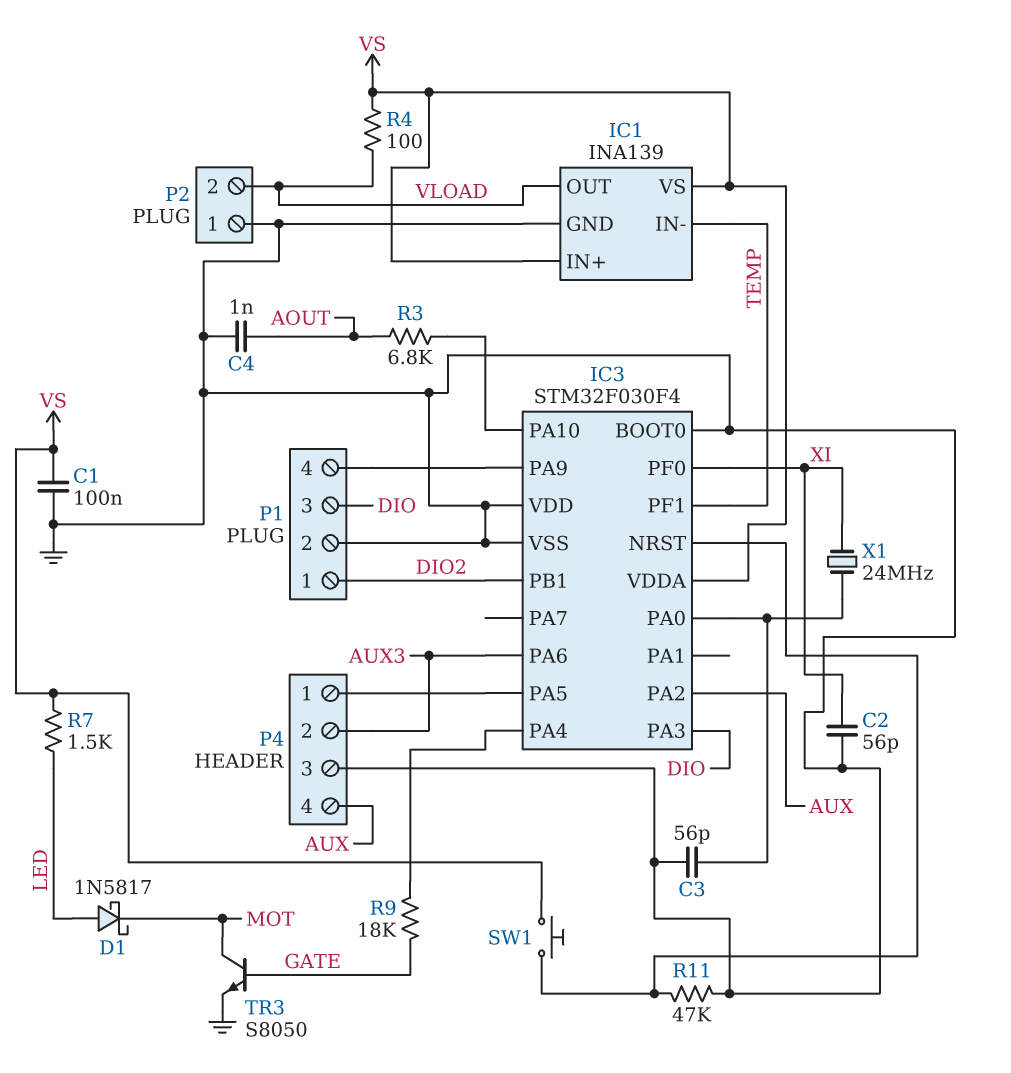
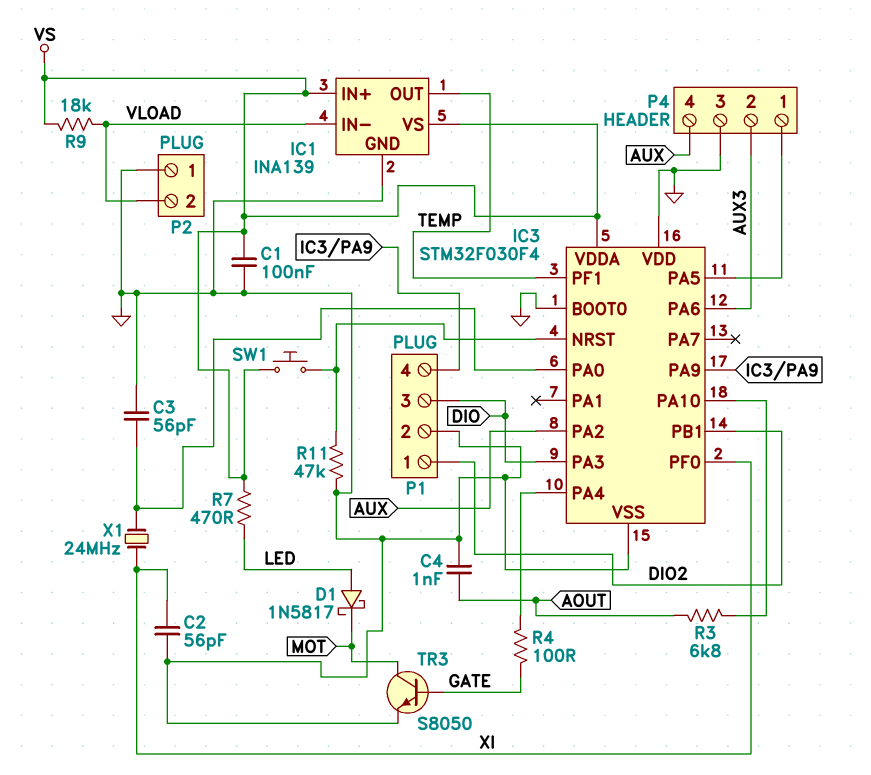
IC1 pin IN-: TEMP -> VLOAD
IC1 pin OUT: VLOAD -> TEMP
R4: 100 (VLOAD, VS) -> 100 (GATE, IC3/PA4)
R7: 1.5k (LED, VS) -> 470 (LED, VS)
R9: 18k (GATE, IC3/PA4) -> 18k (VLOAD, VS)

